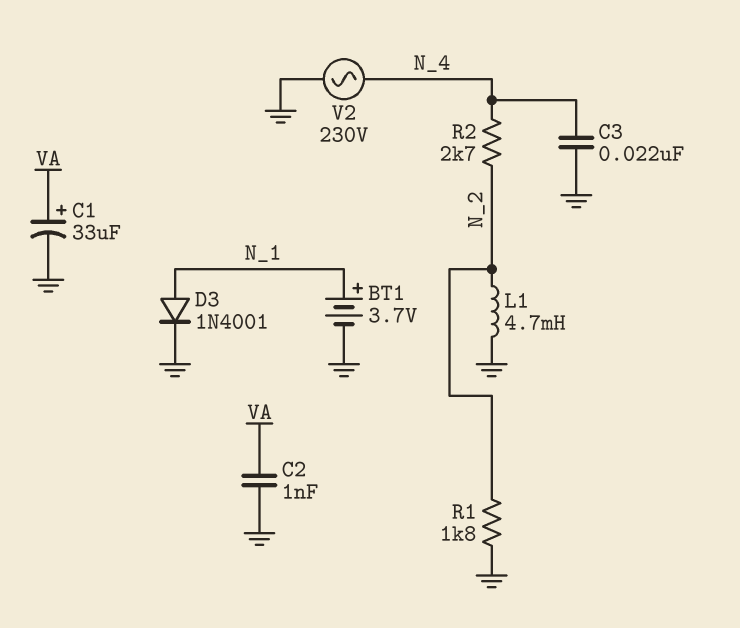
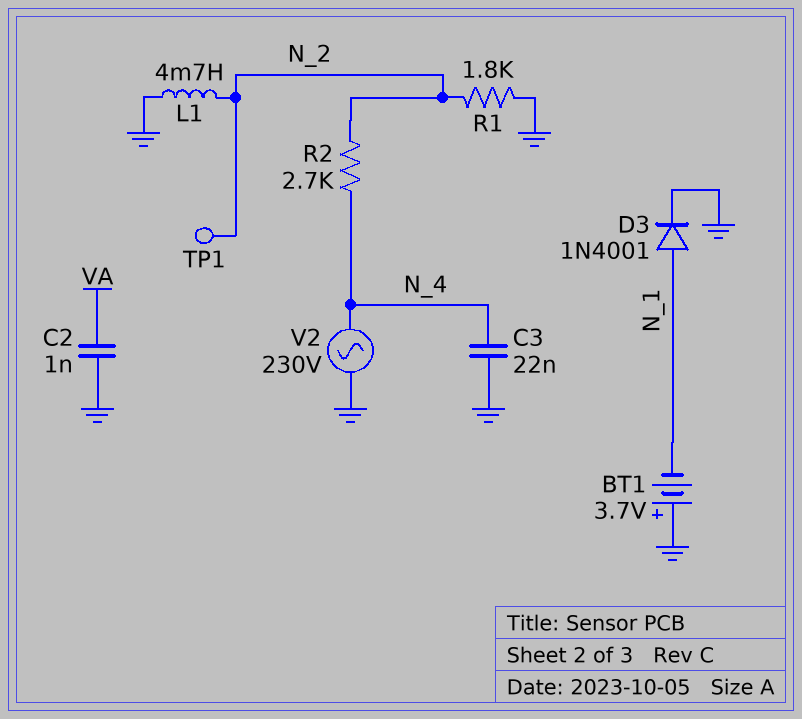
BT1: 3.7V (plus N_1, minus GND) -> 3.7V (plus GND, minus N_1)
C1: 33uF (plus VA, minus GND) -> none
TP1: none -> test point (N_2)

